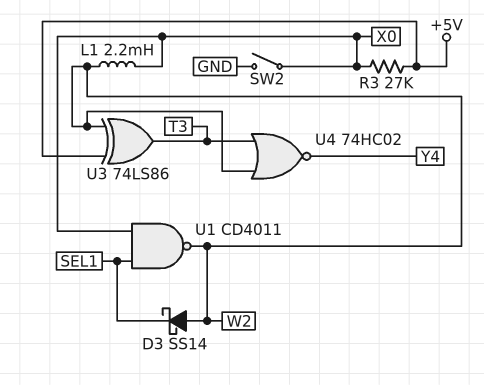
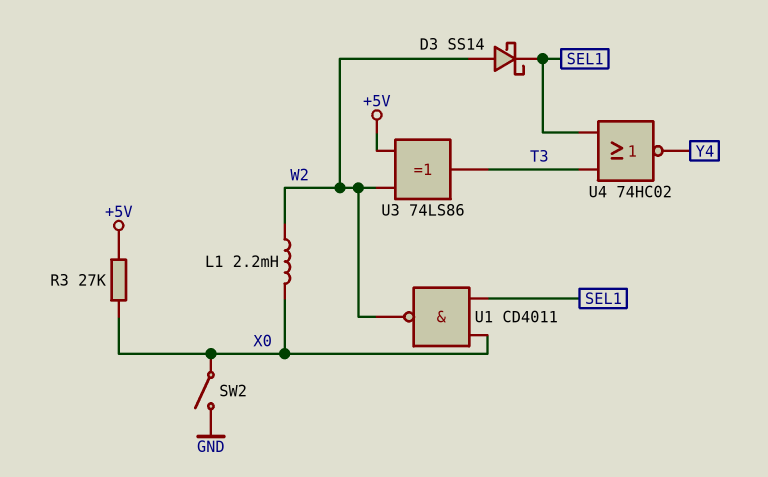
U4: NOR 74HC02 (in T3, in W2, out Y4) -> NOR 74HC02 (in SEL1, in T3, out Y4)

